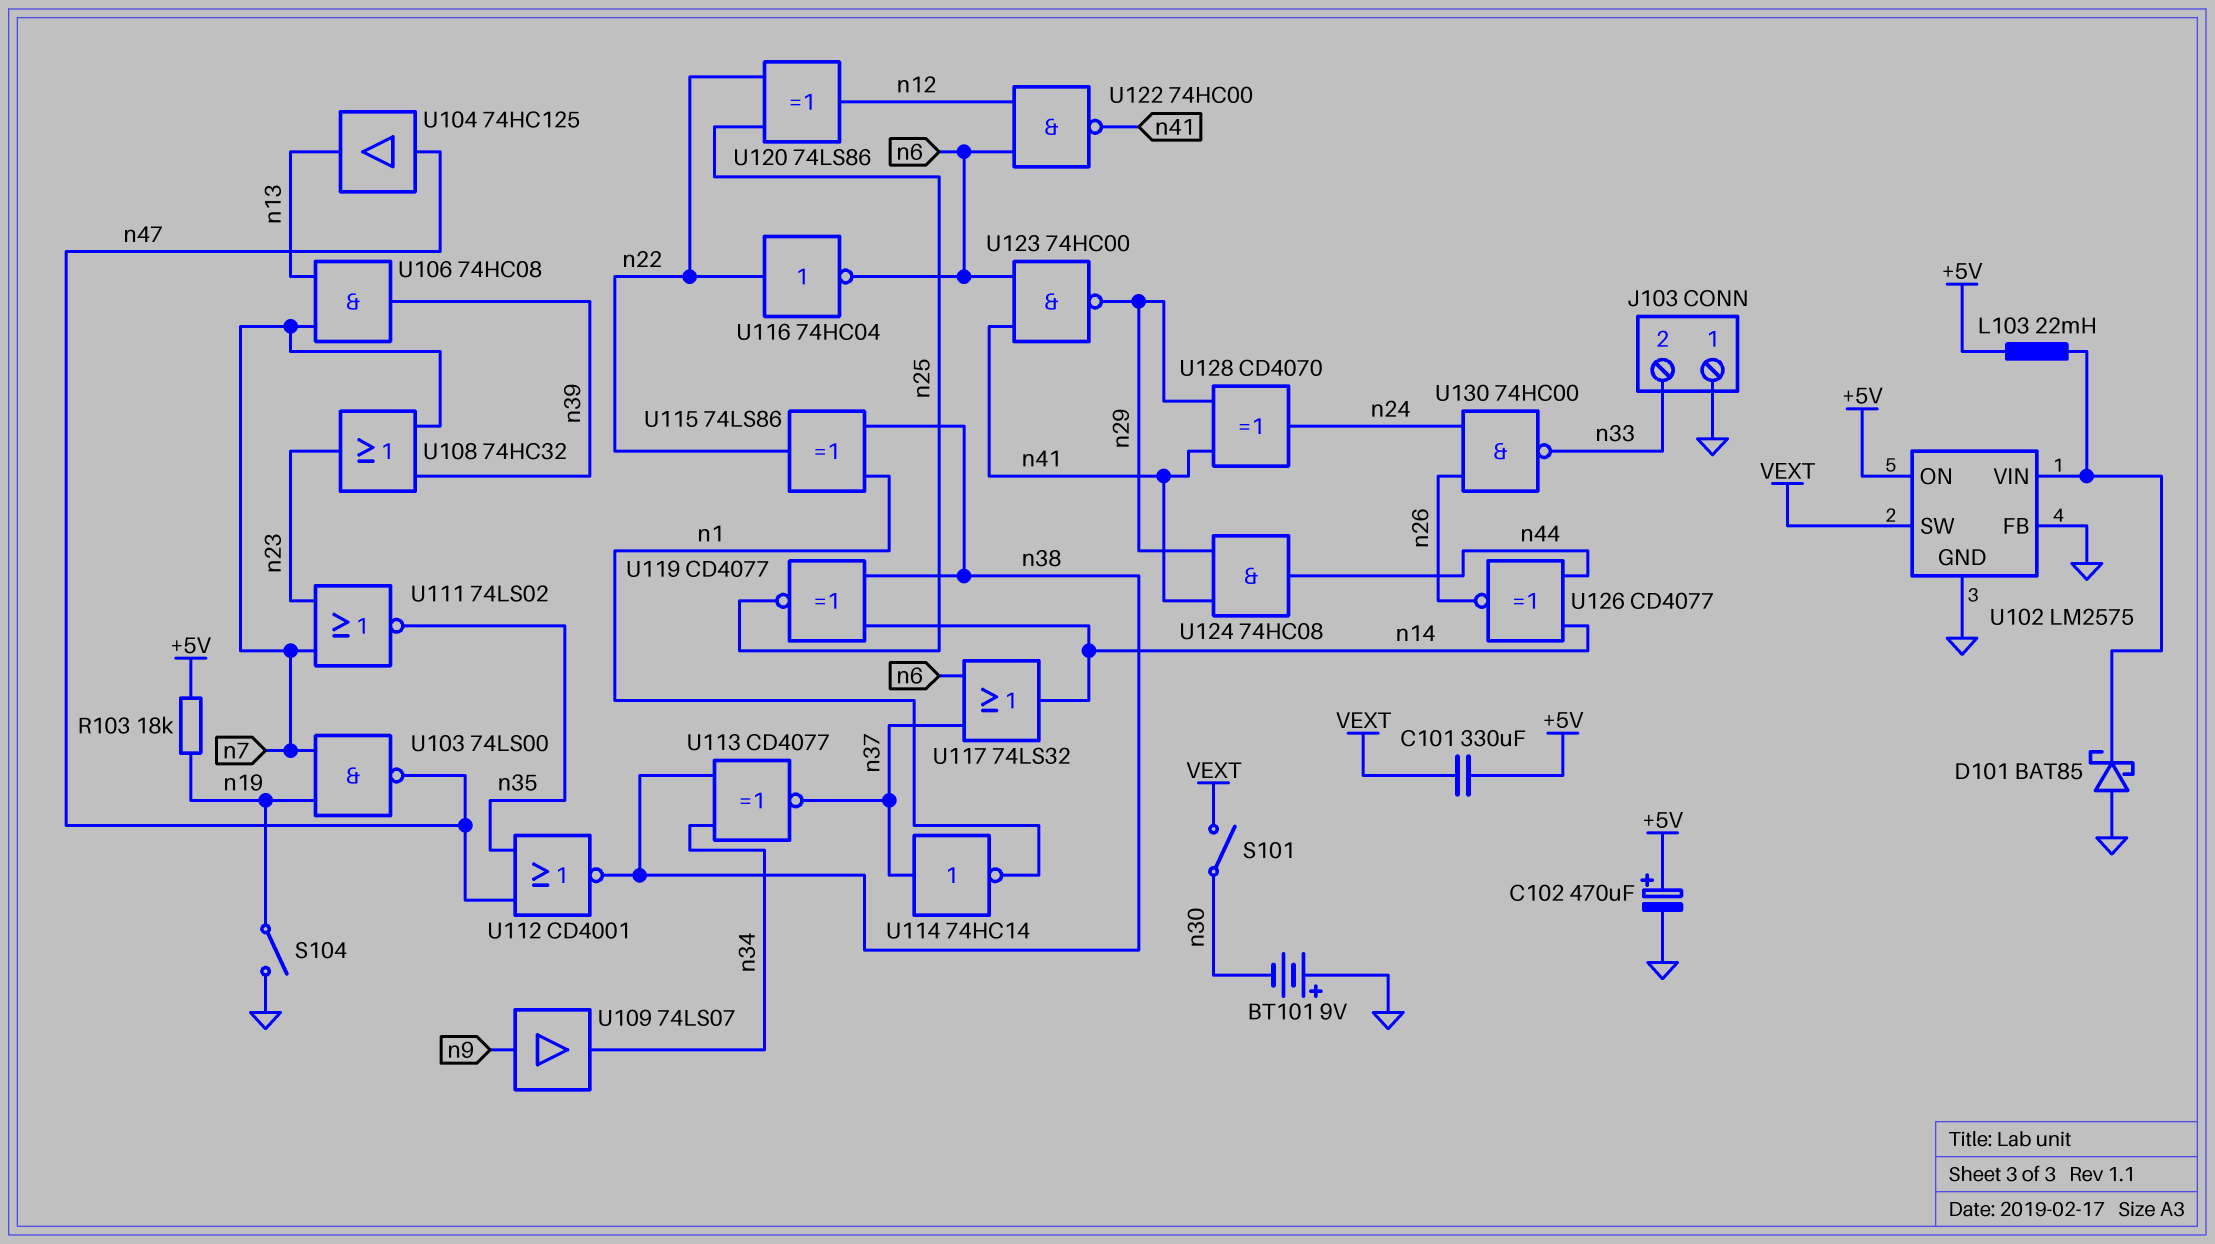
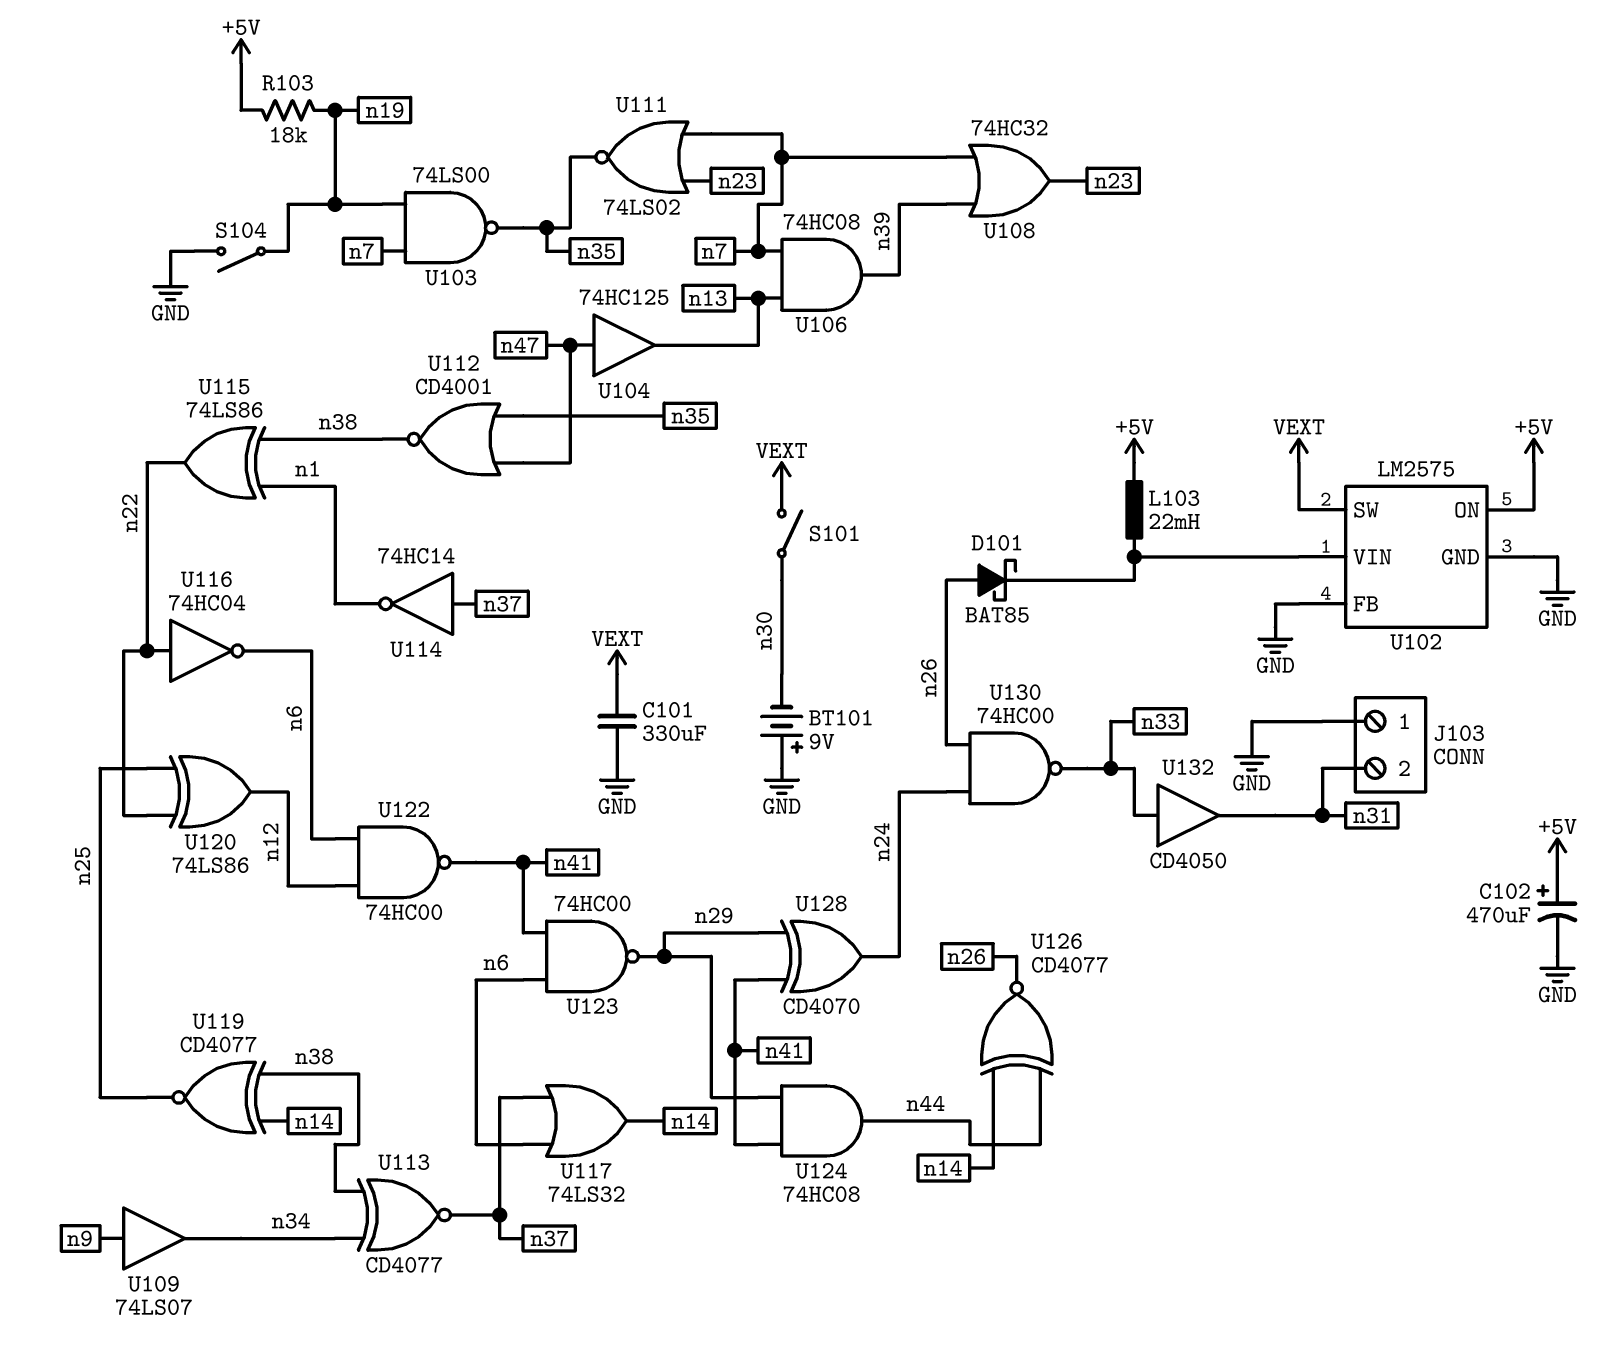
C101: 330uF (+5V, VEXT) -> 330uF (GND, VEXT)
D101: schottky BAT85 (A GND, K U102/VIN) -> schottky BAT85 (A n26, K U102/VIN)
J103 pin 2: n33 -> n31
U103: NAND 74LS00 (in n7, in n19, out n47) -> NAND 74LS00 (in n7, in n19, out n35)
U132: none -> buffer CD4050 (in n33, out n31)

